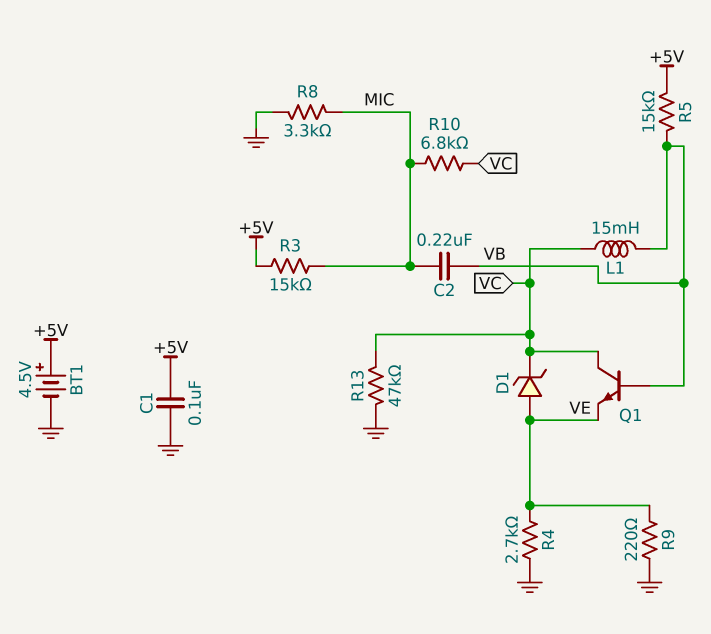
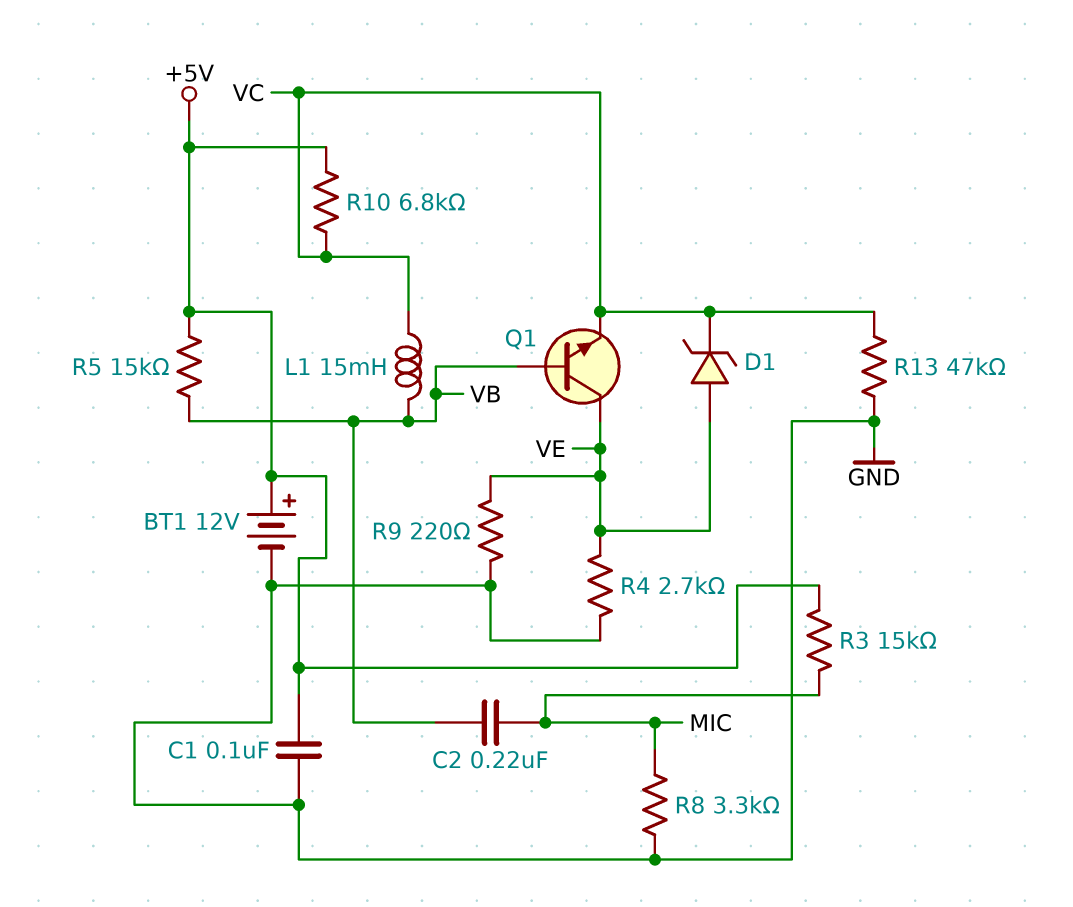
BT1: 4.5V (plus +5V, minus GND) -> 12V (plus +5V, minus GND)
Q1: NPN (B VB, C VC, E VE) -> NPN (B VB, C VE, E VC)
R10: 6.8k (MIC, VC) -> 6.8k (+5V, VC)

